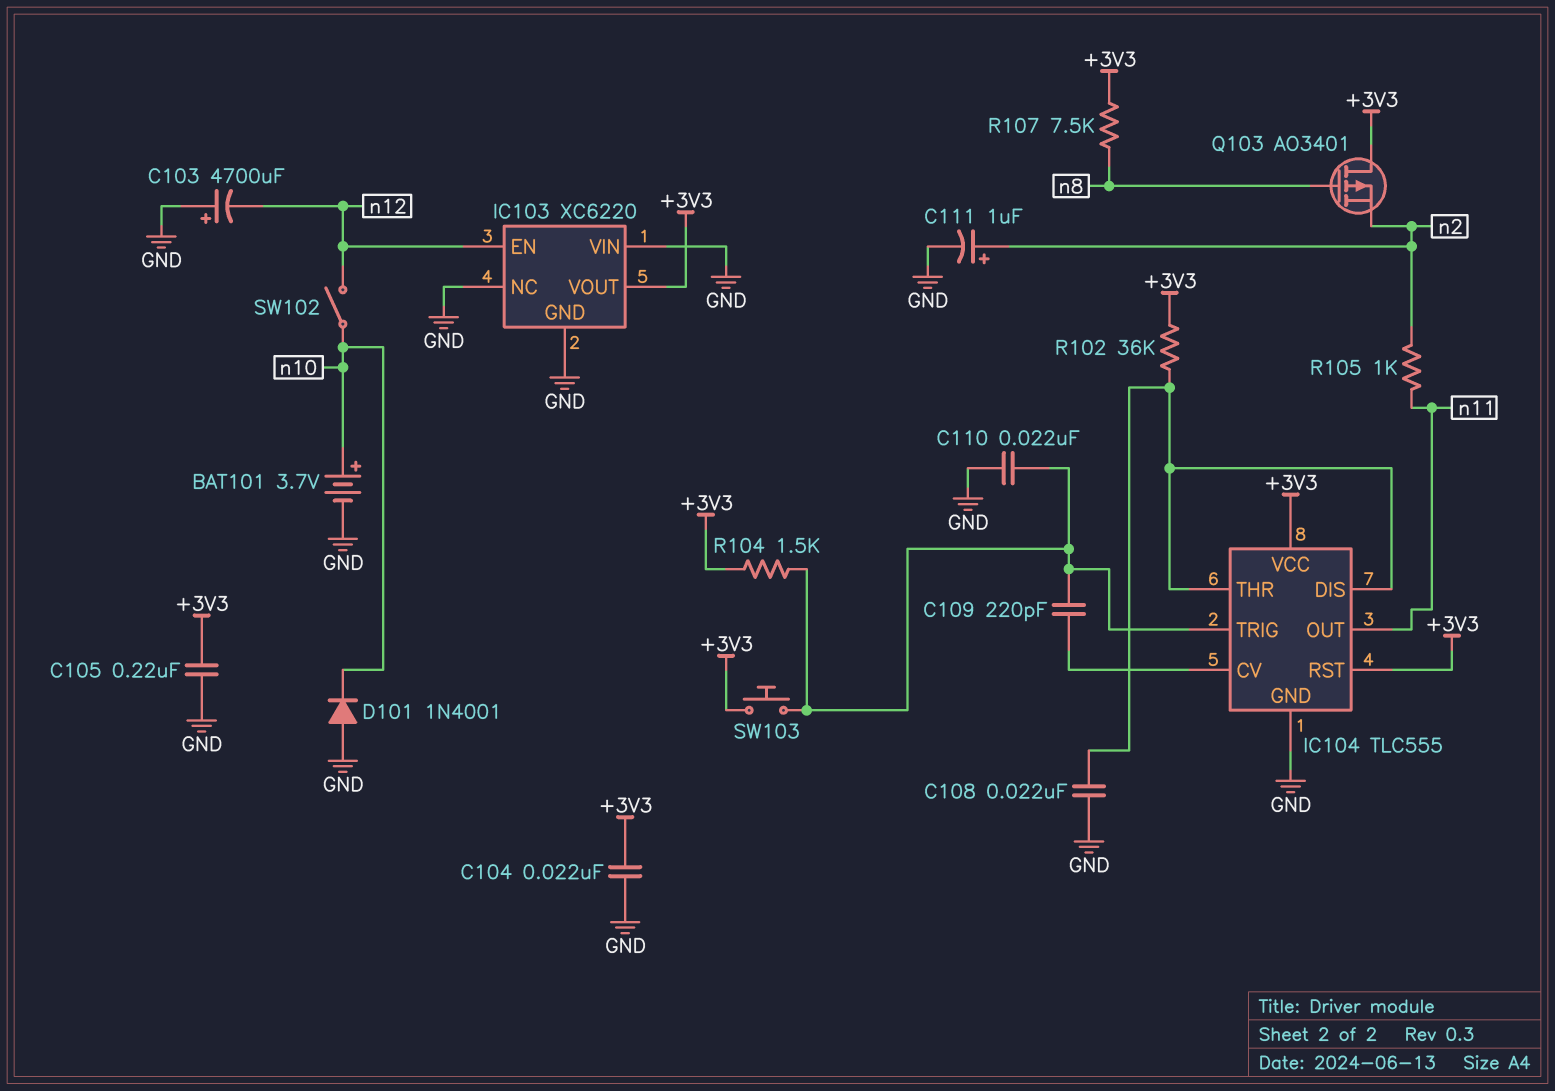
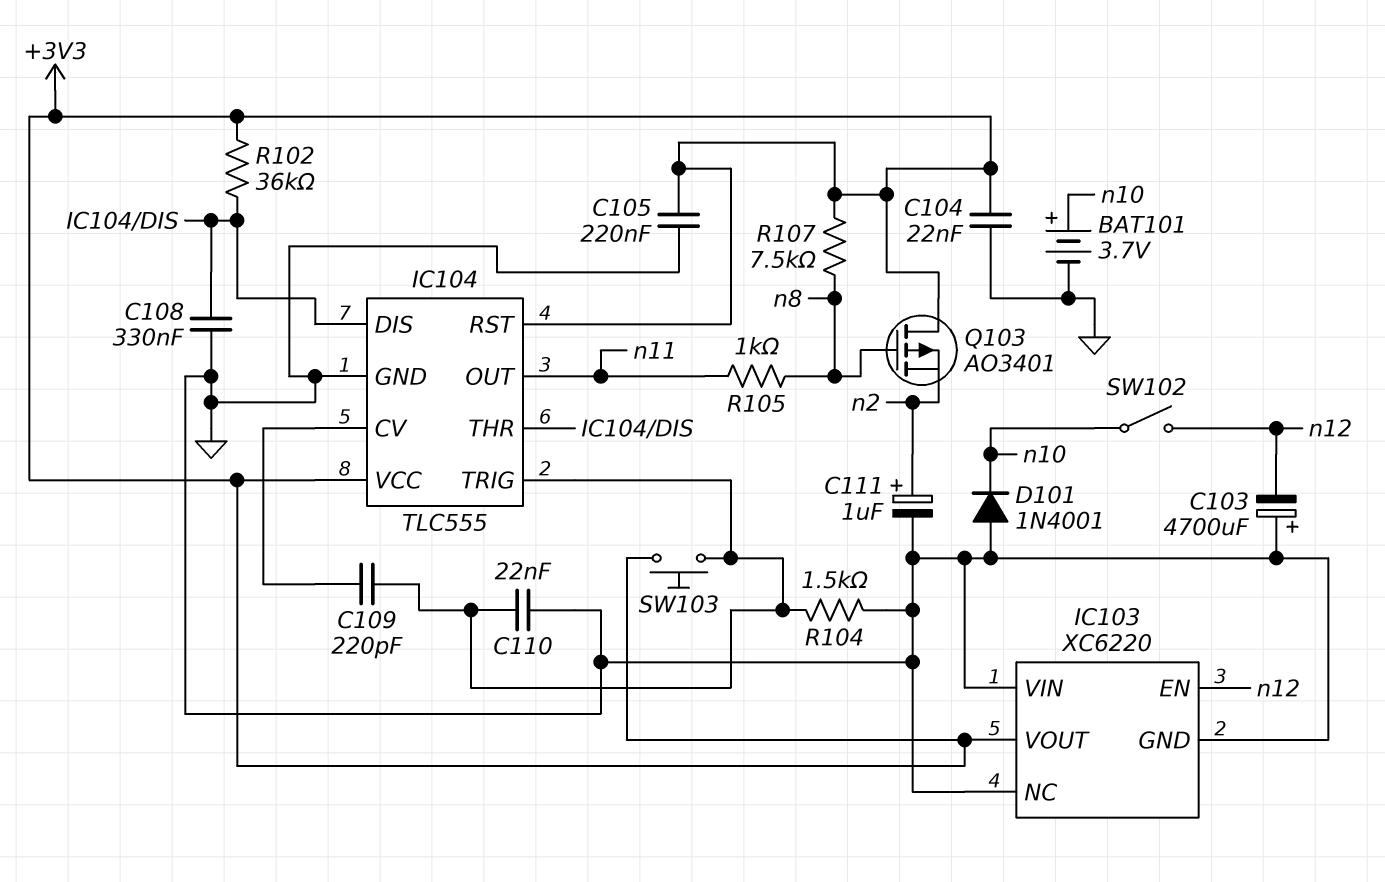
C108: 22nF (GND, IC104/DIS) -> 330nF (GND, IC104/DIS)
R104: 1.5k (+3V3, IC104/TRIG) -> 1.5k (GND, IC104/TRIG)
R105: 1k (n2, n11) -> 1k (n8, n11)

